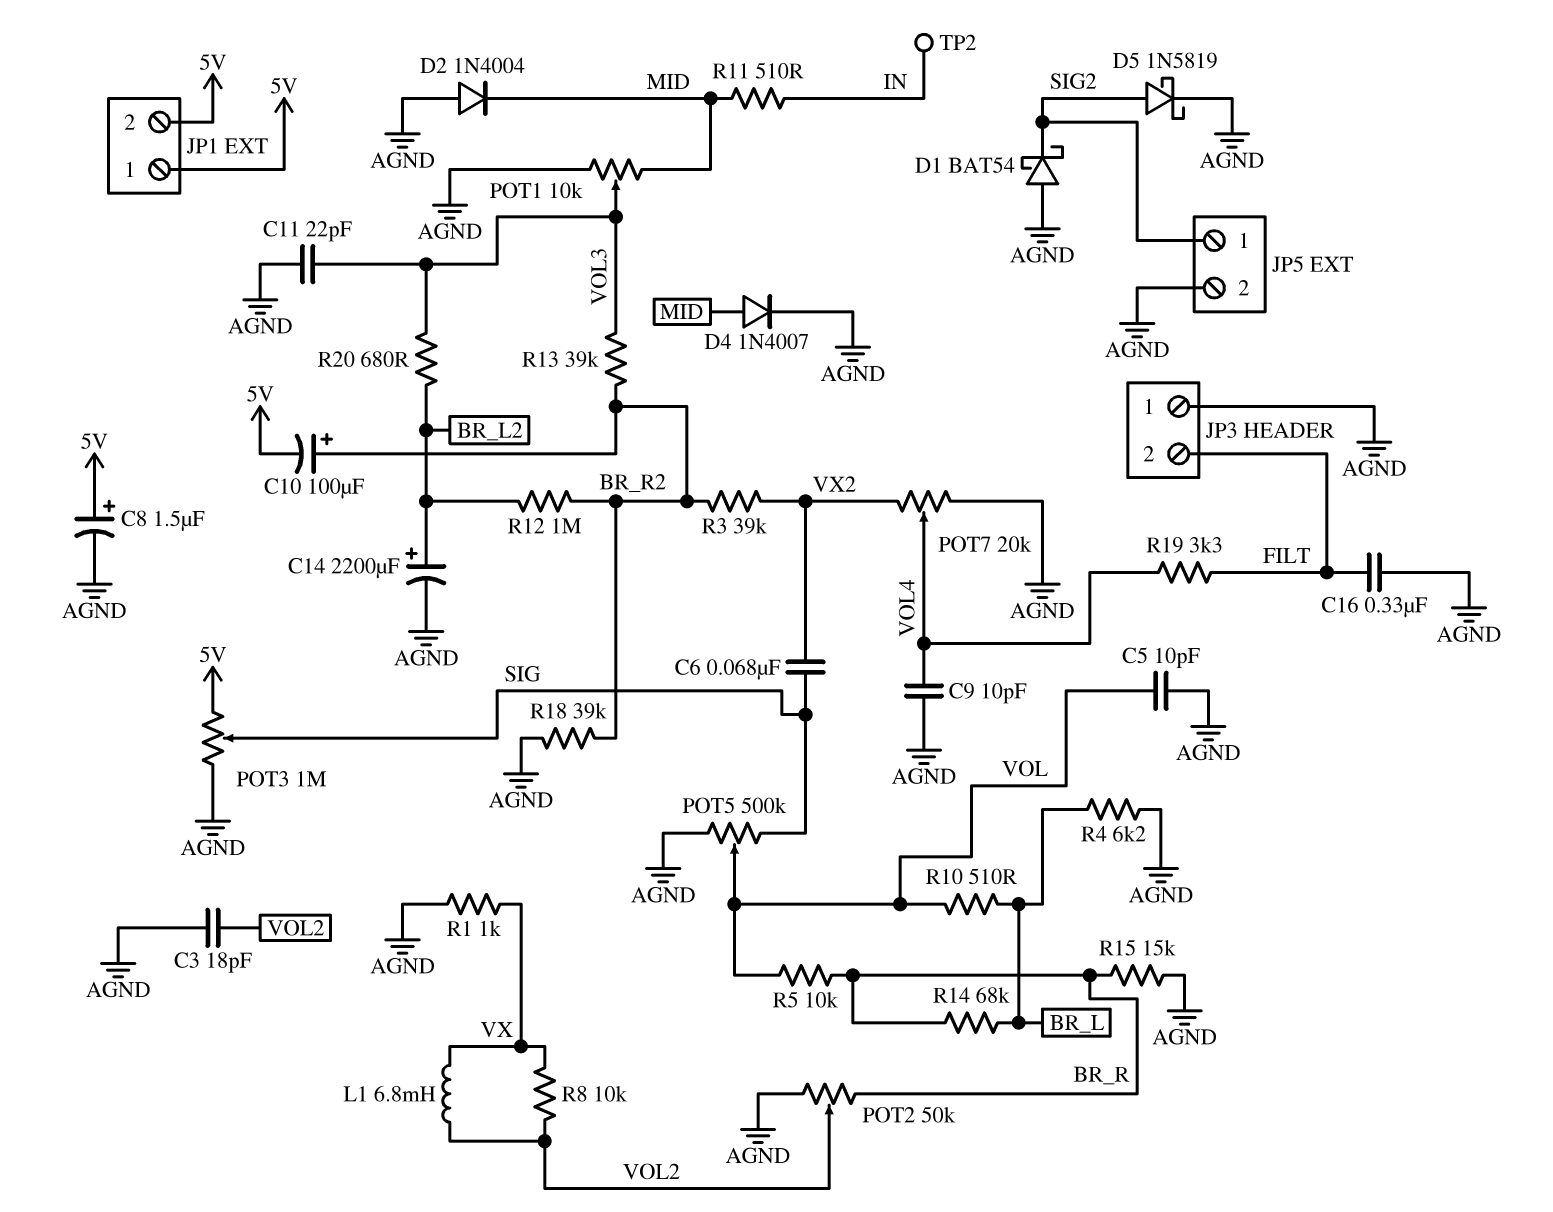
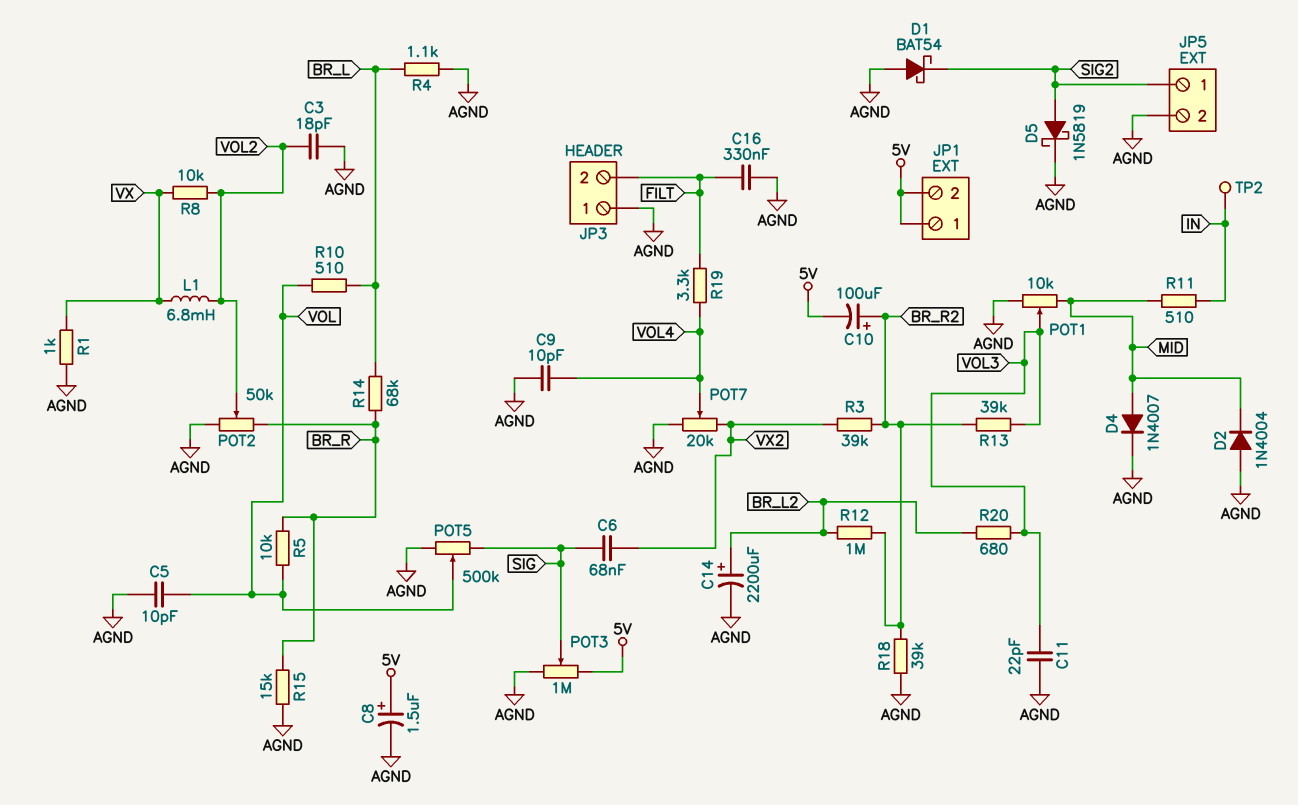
R4: 6.2k (AGND, BR_L) -> 1.1k (AGND, BR_L)

